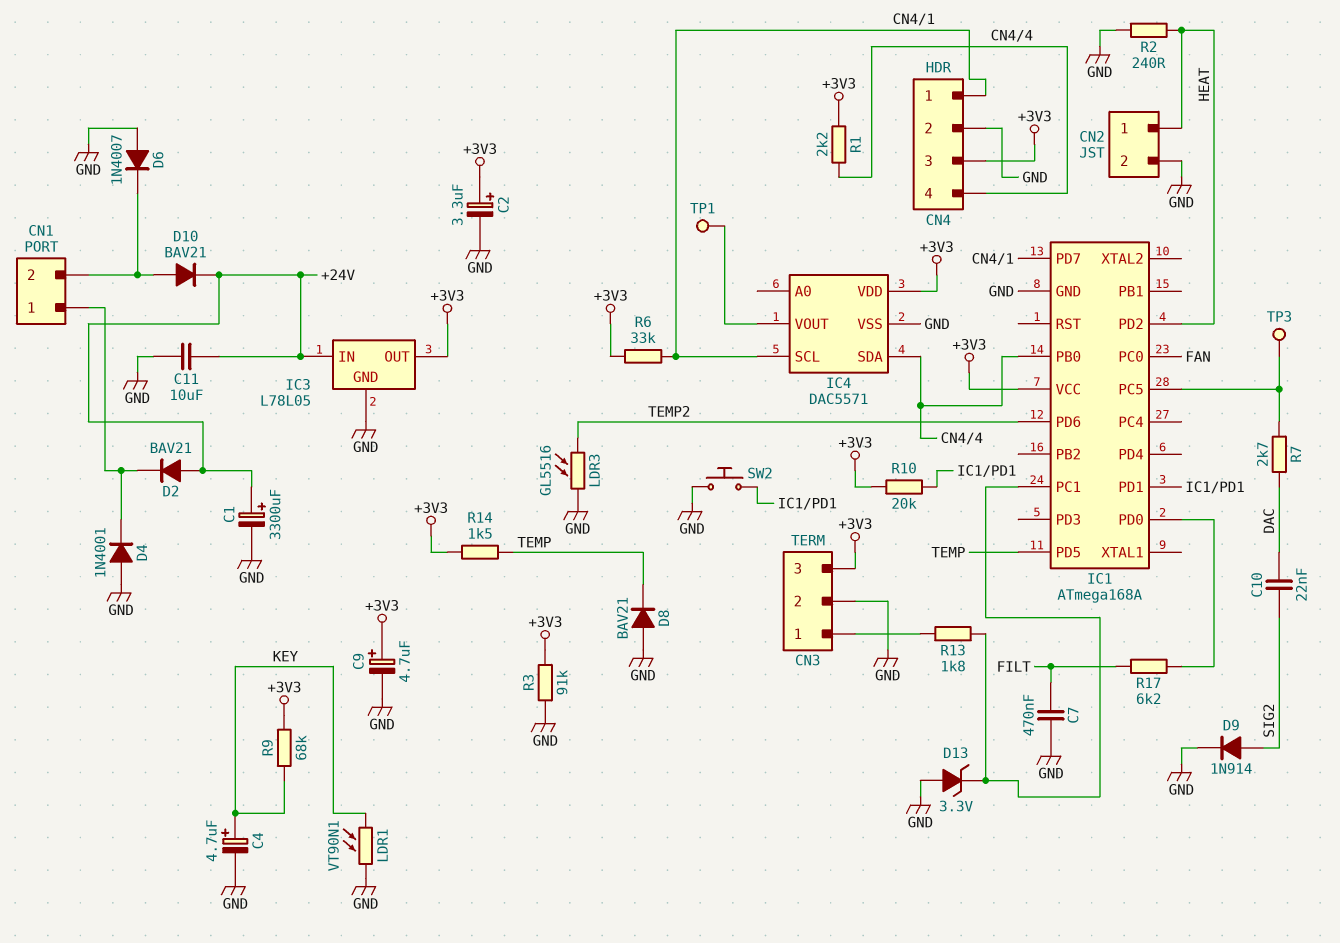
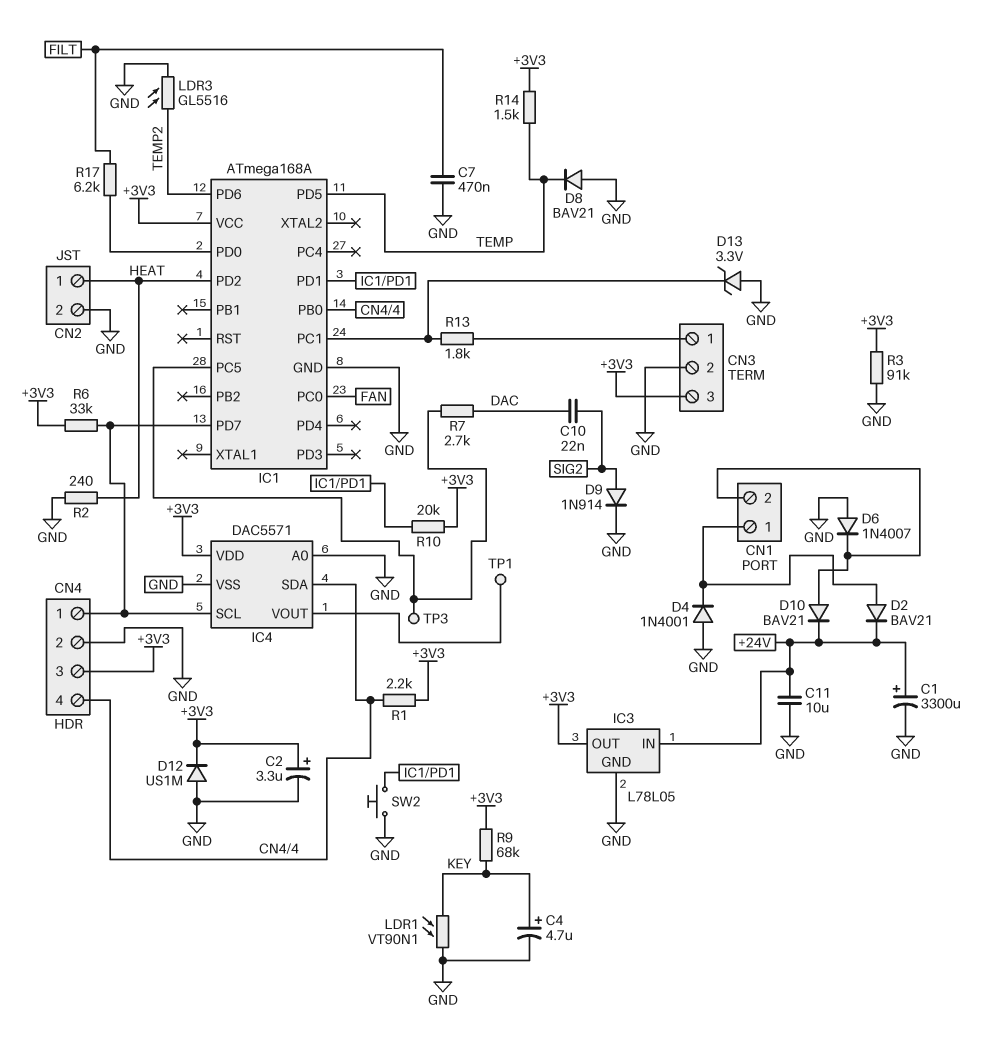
C9: 4.7uF (plus +3V3, minus GND) -> none
D2: diode BAV21 (A +24V, K CN1/1) -> diode BAV21 (A CN1/1, K +24V)
D12: none -> diode US1M (A GND, K +3V3)
IC4 pin A0: none -> GND

